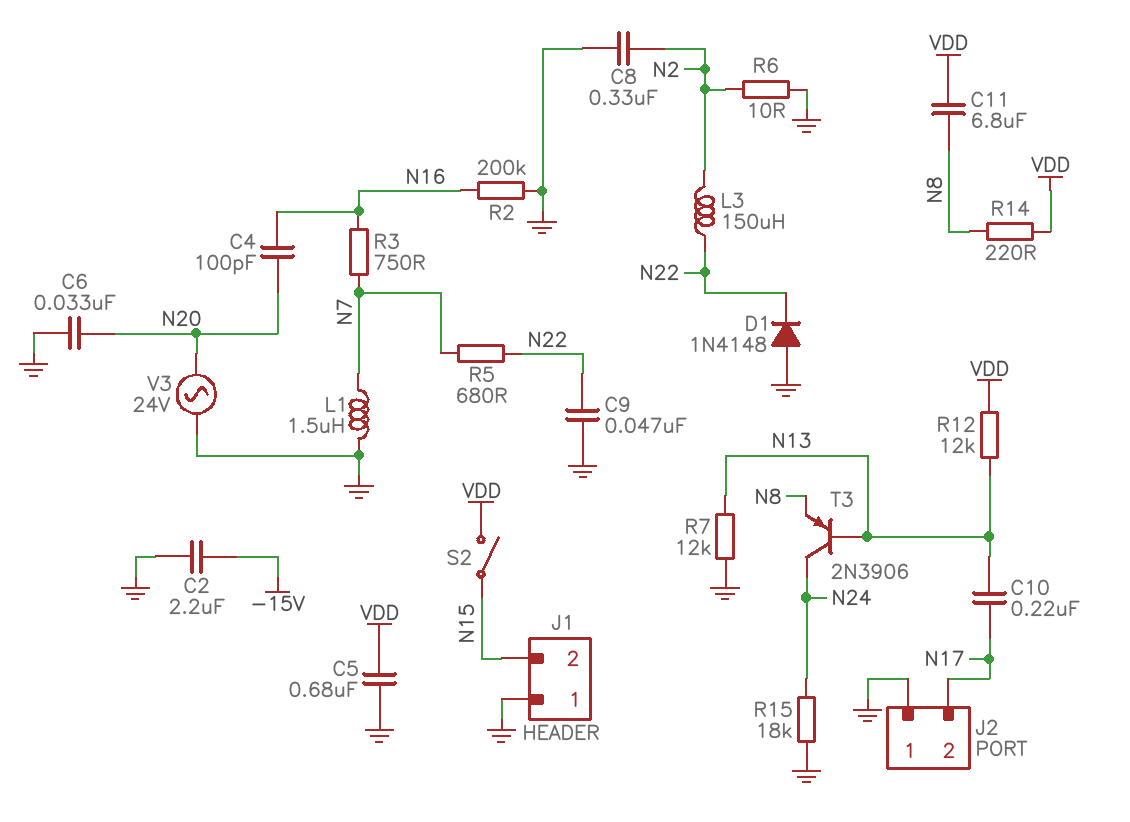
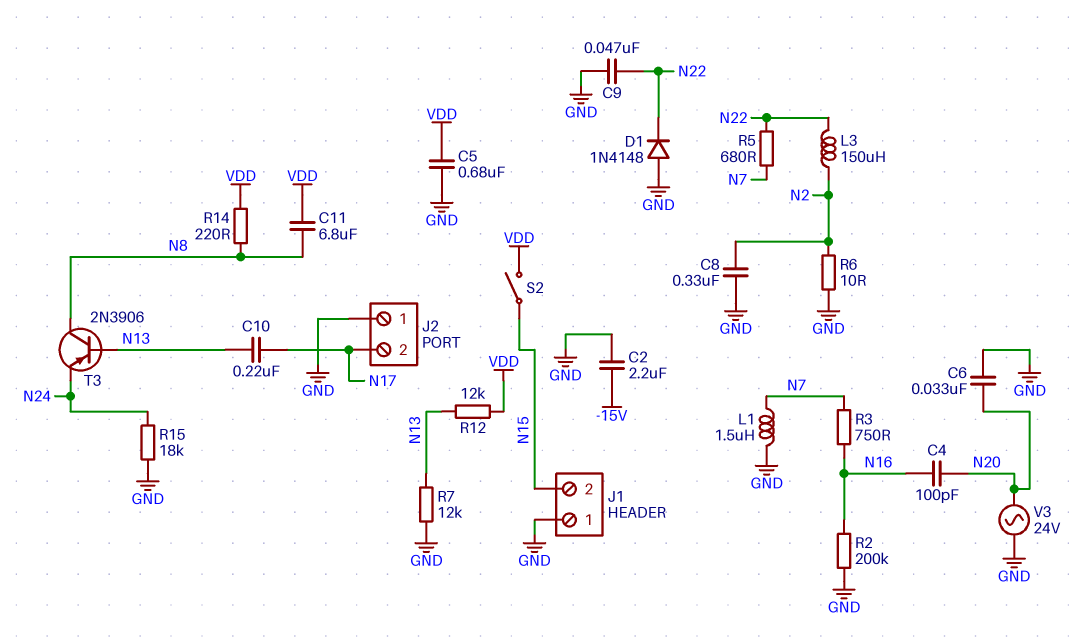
T3: PNP 2N3906 (B N13, C N24, E N8) -> PNP 2N3906 (B N13, C N8, E N24)

